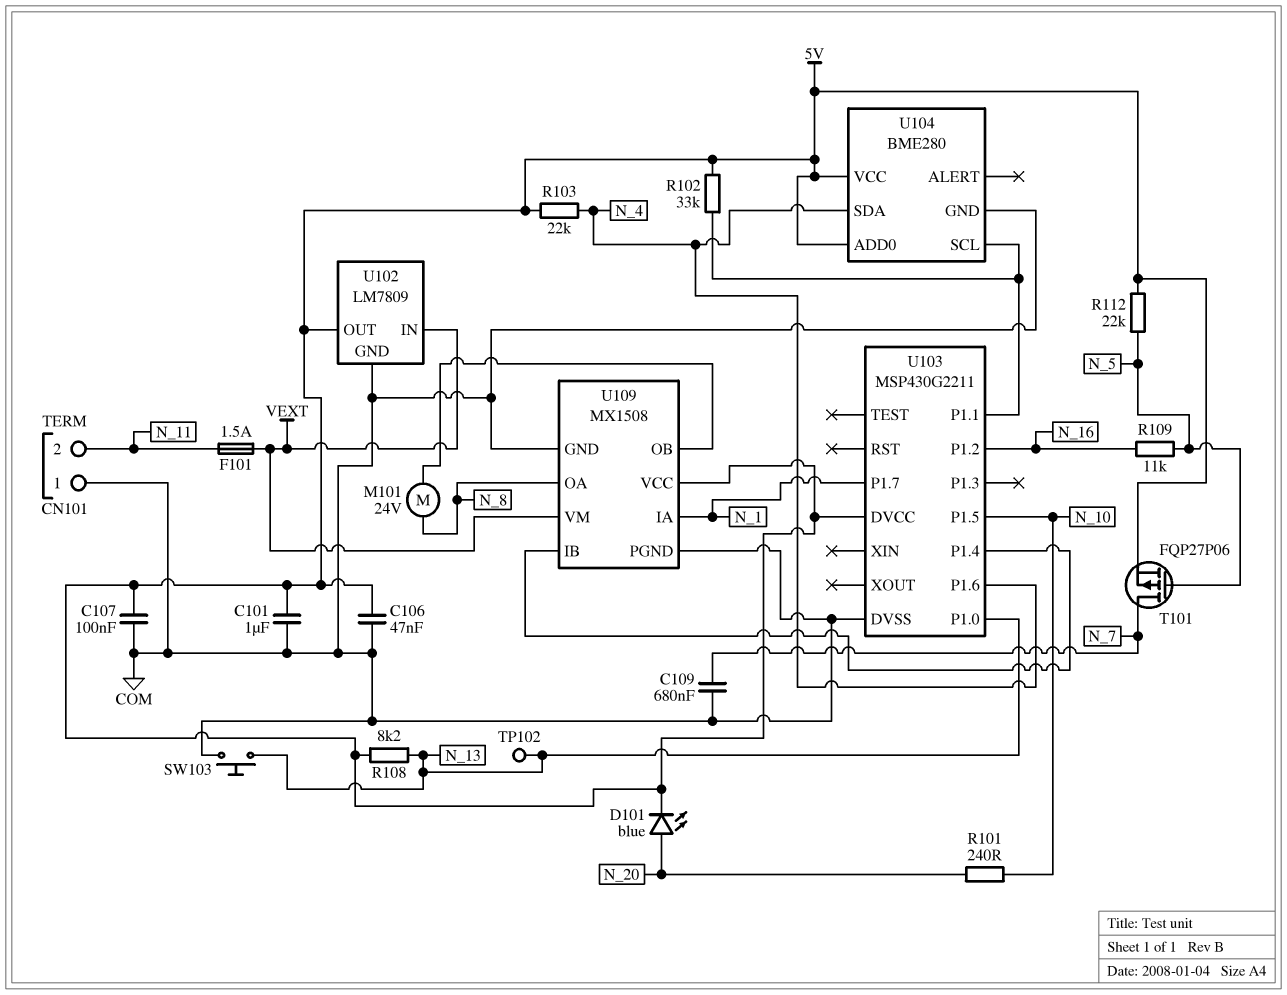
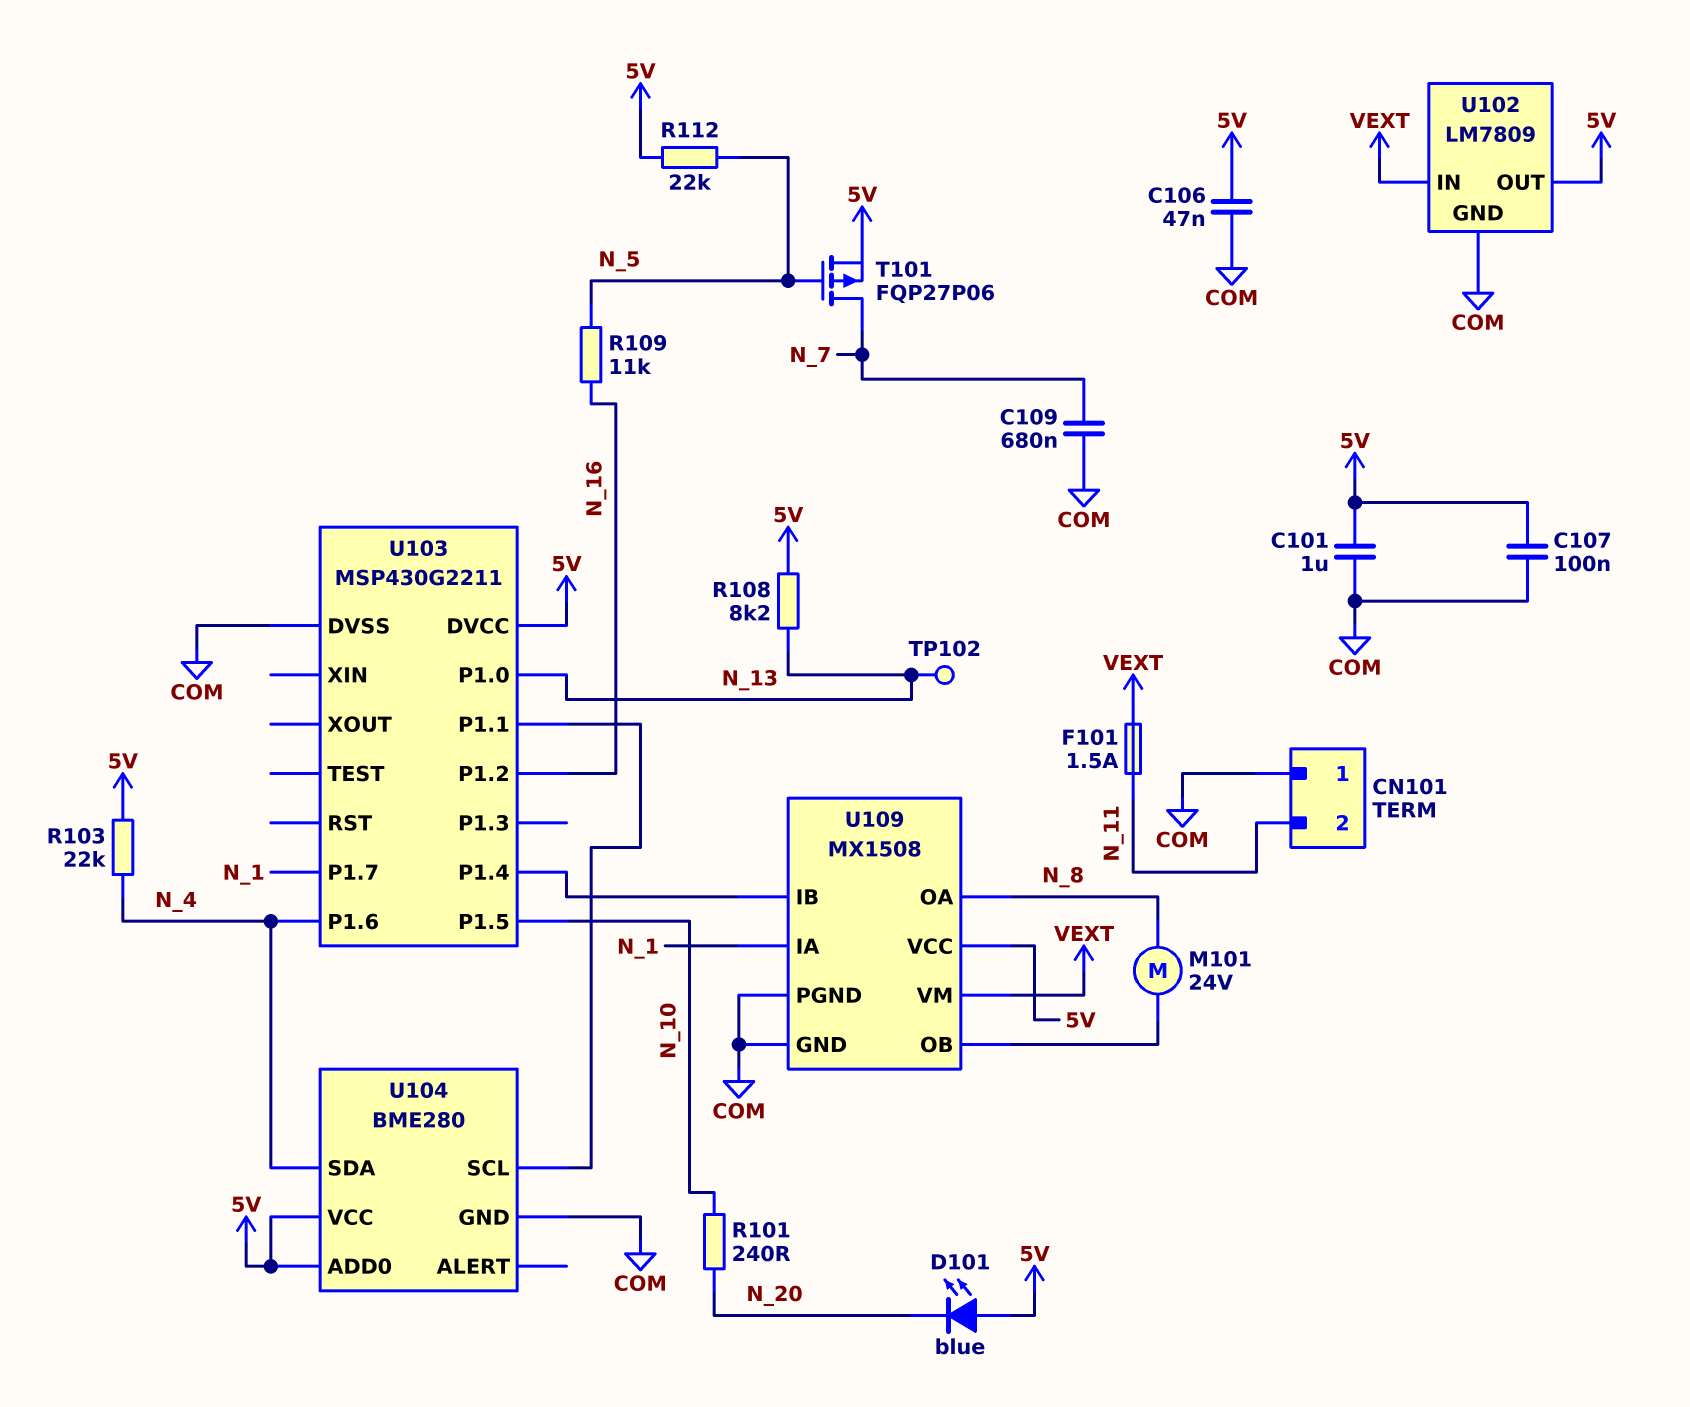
D101: LED blue (A N_20, K 5V) -> LED blue (A 5V, K N_20)
R102: 33k (5V, U103/P1.1) -> none
SW103: button (COM, N_13) -> none

